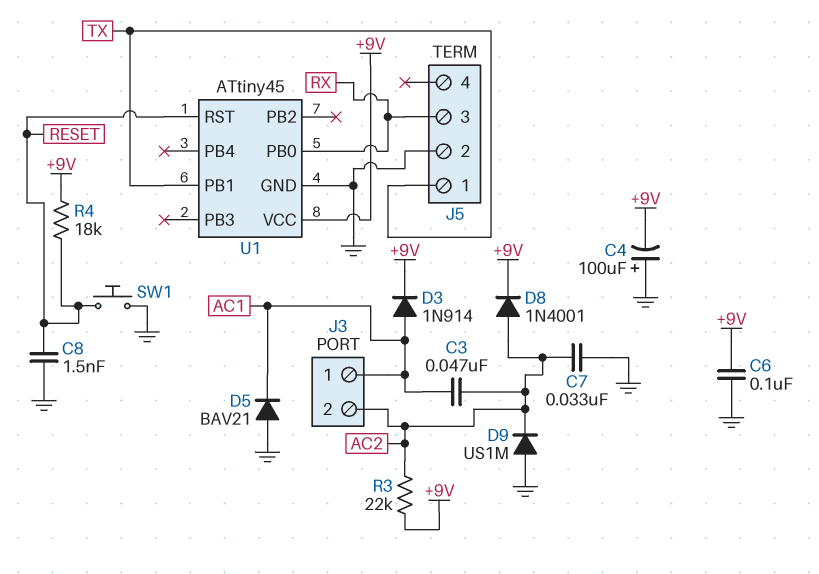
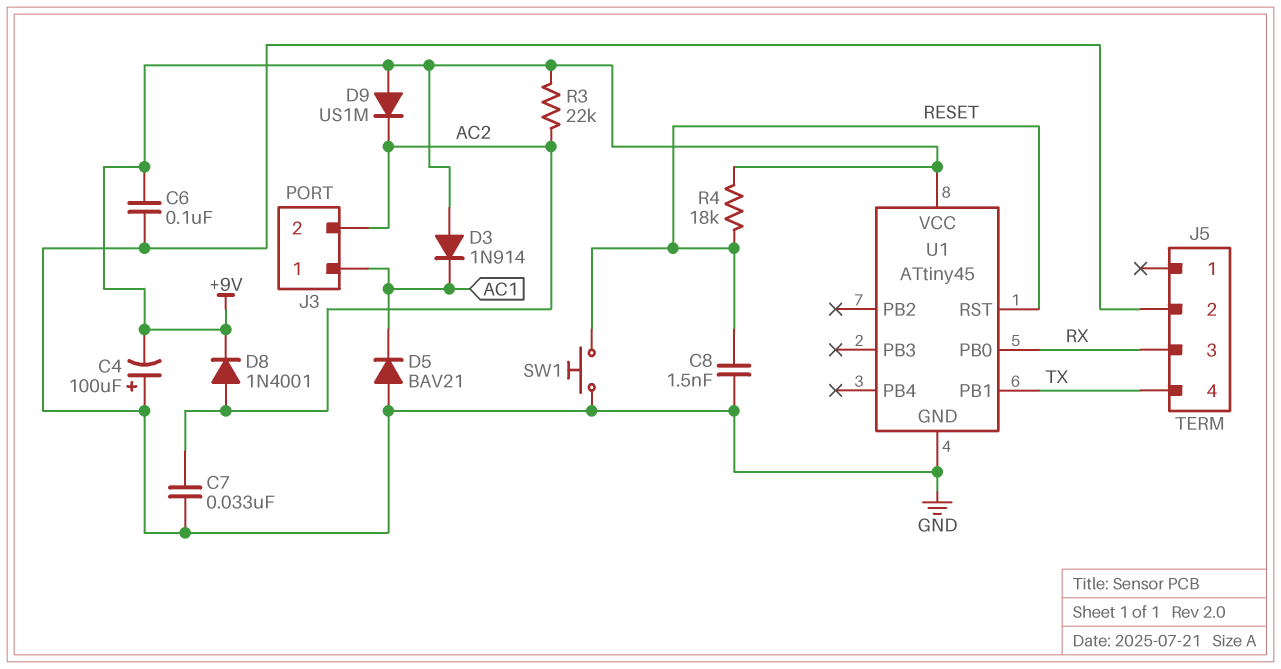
C3: 47nF (AC1, AC2) -> none
D3: diode 1N914 (A AC1, K +9V) -> diode 1N914 (A +9V, K AC1)
D9: diode US1M (A GND, K AC2) -> diode US1M (A +9V, K AC2)
J5 pin 1: TX -> none
J5 pin 4: none -> TX

